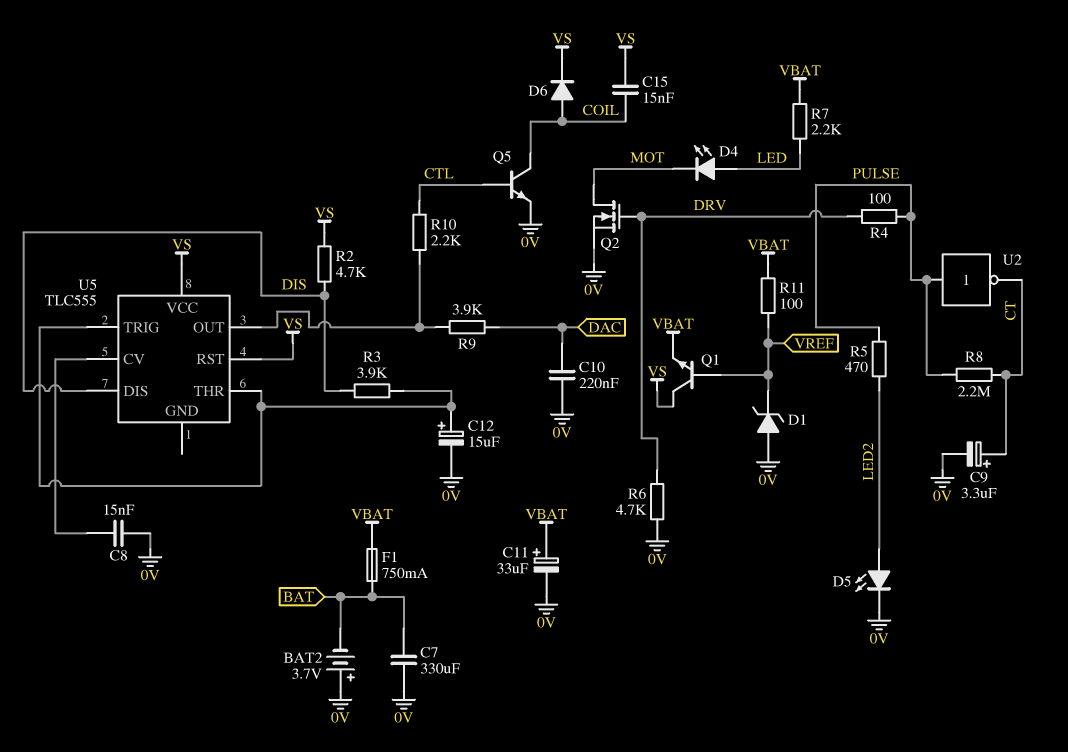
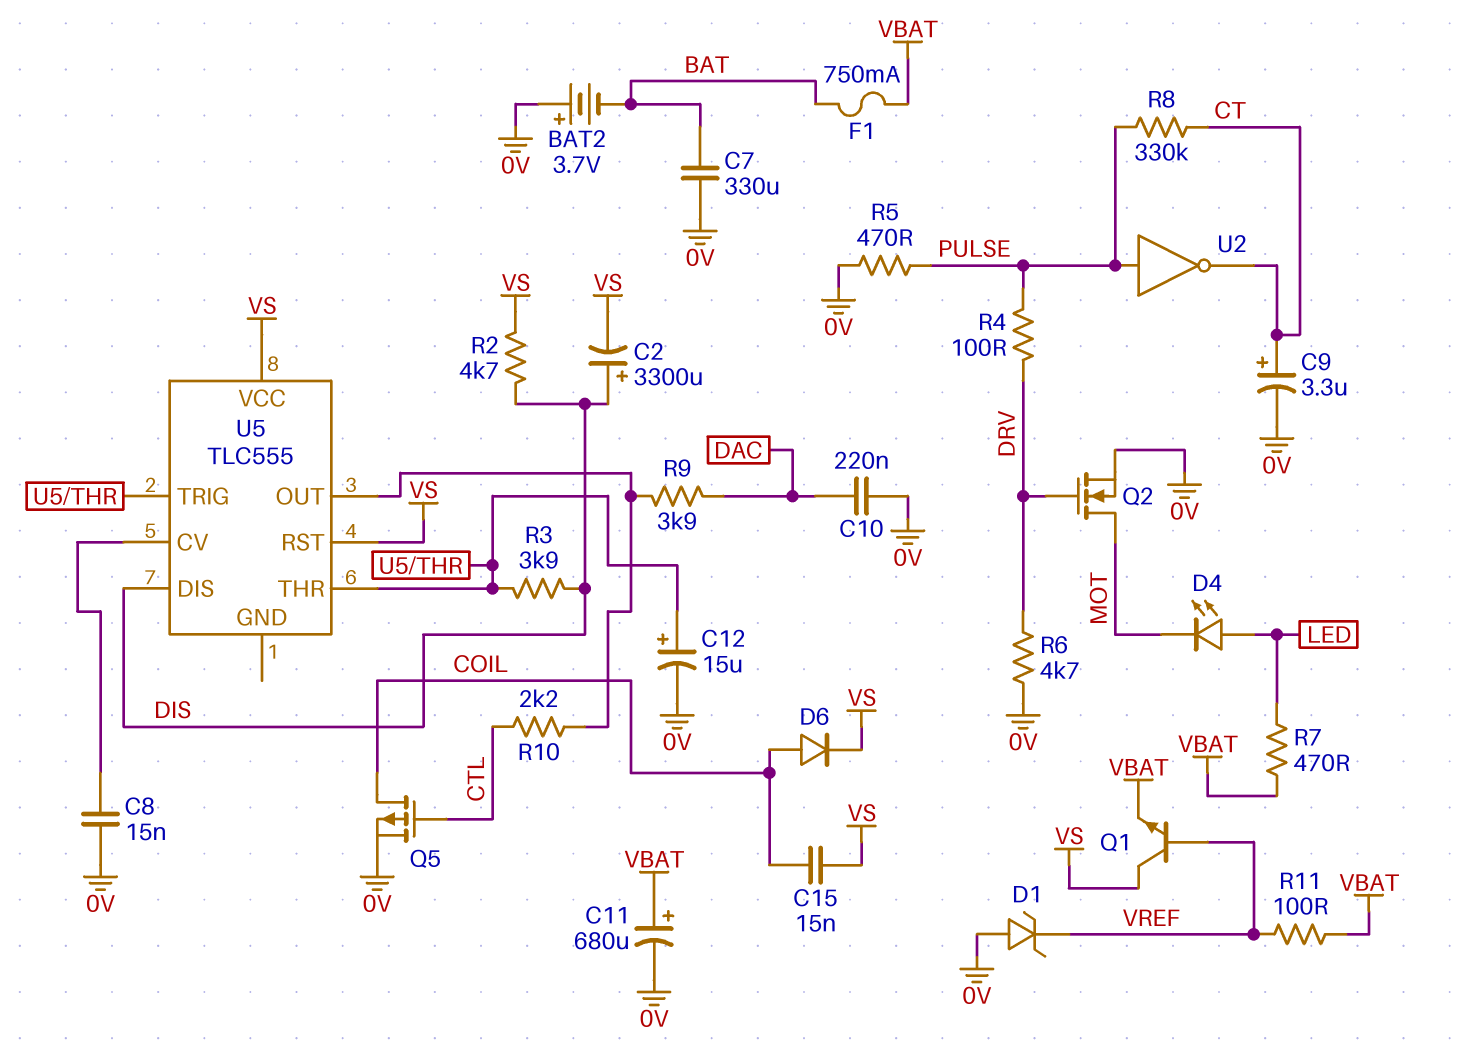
C2: none -> 3300uF (plus DIS, minus VS)
C11: 33uF (plus VBAT, minus 0V) -> 680uF (plus VBAT, minus 0V)
D5: LED (A LED2, K 0V) -> none
Q5: NPN (B CTL, C COIL, E 0V) -> PMOS (G CTL, D COIL, S 0V)
R5: 470 (LED2, PULSE) -> 470 (0V, PULSE)
R7: 2.2k (LED, VBAT) -> 470 (LED, VBAT)
R8: 2.2M (CT, PULSE) -> 330k (CT, PULSE)

